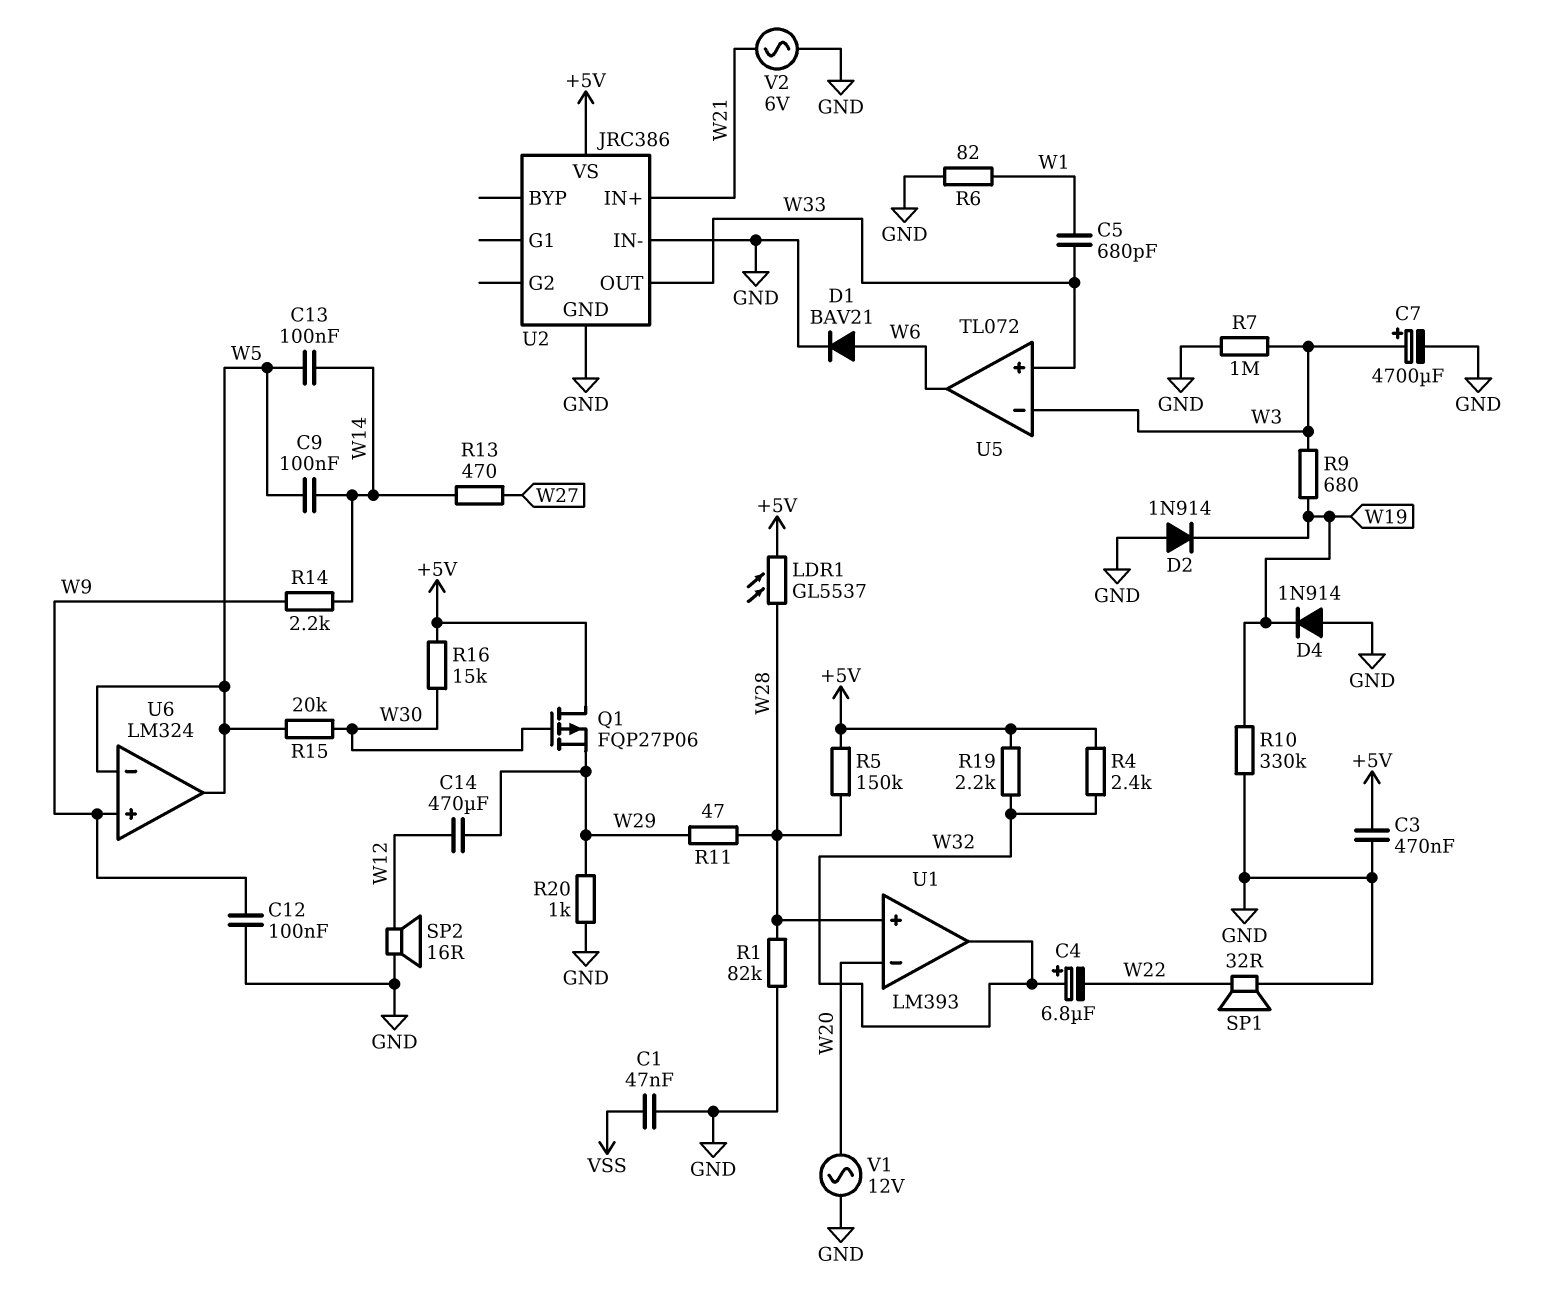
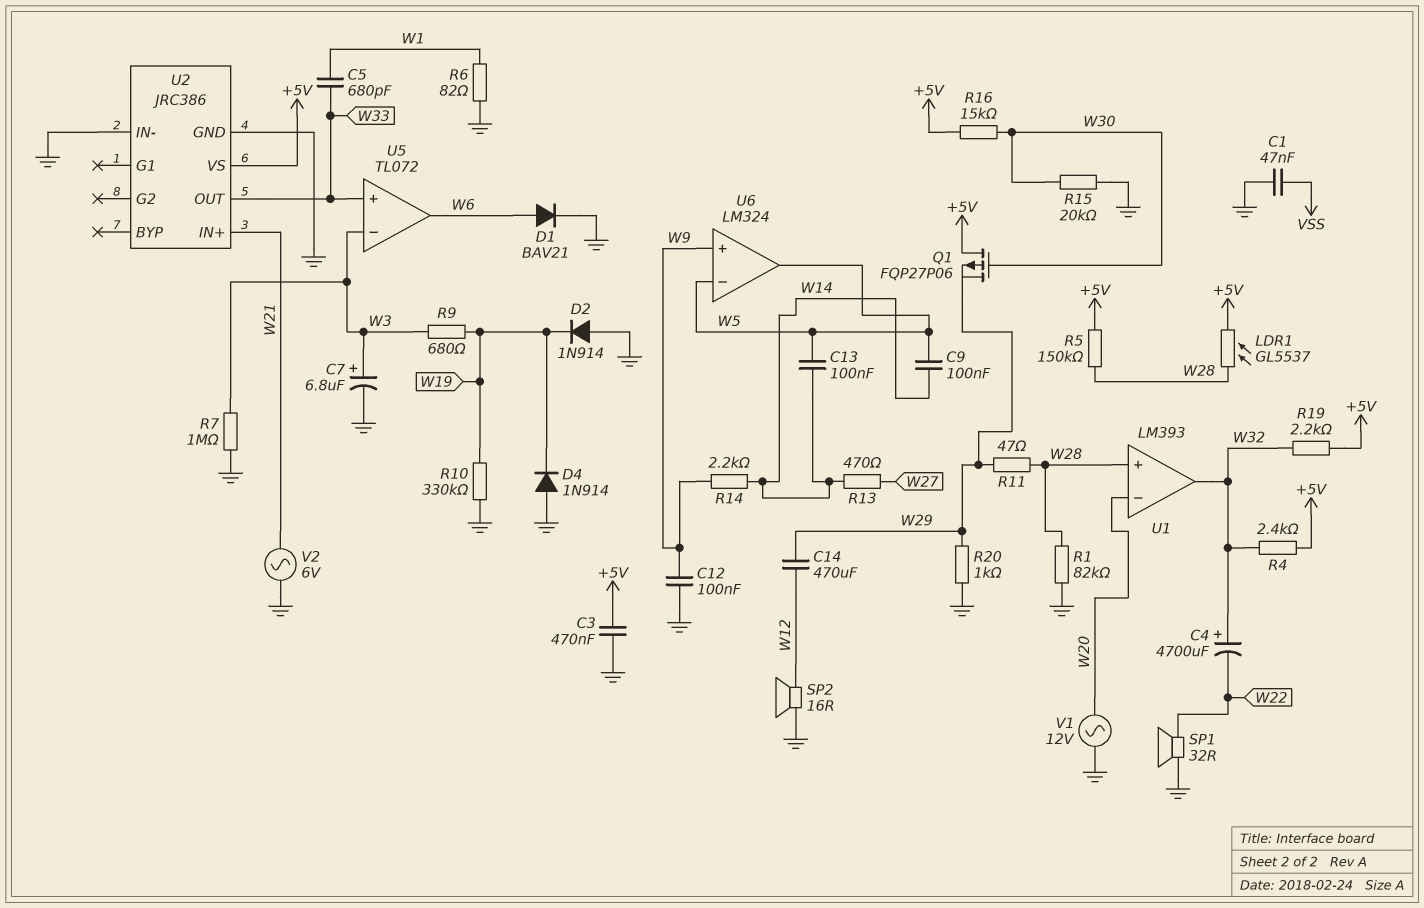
C4: 6.8uF (plus W32, minus W22) -> 4700uF (plus W32, minus W22)
C7: 4700uF (plus W3, minus GND) -> 6.8uF (plus W3, minus GND)
R15: 20k (W5, W30) -> 20k (GND, W30)

